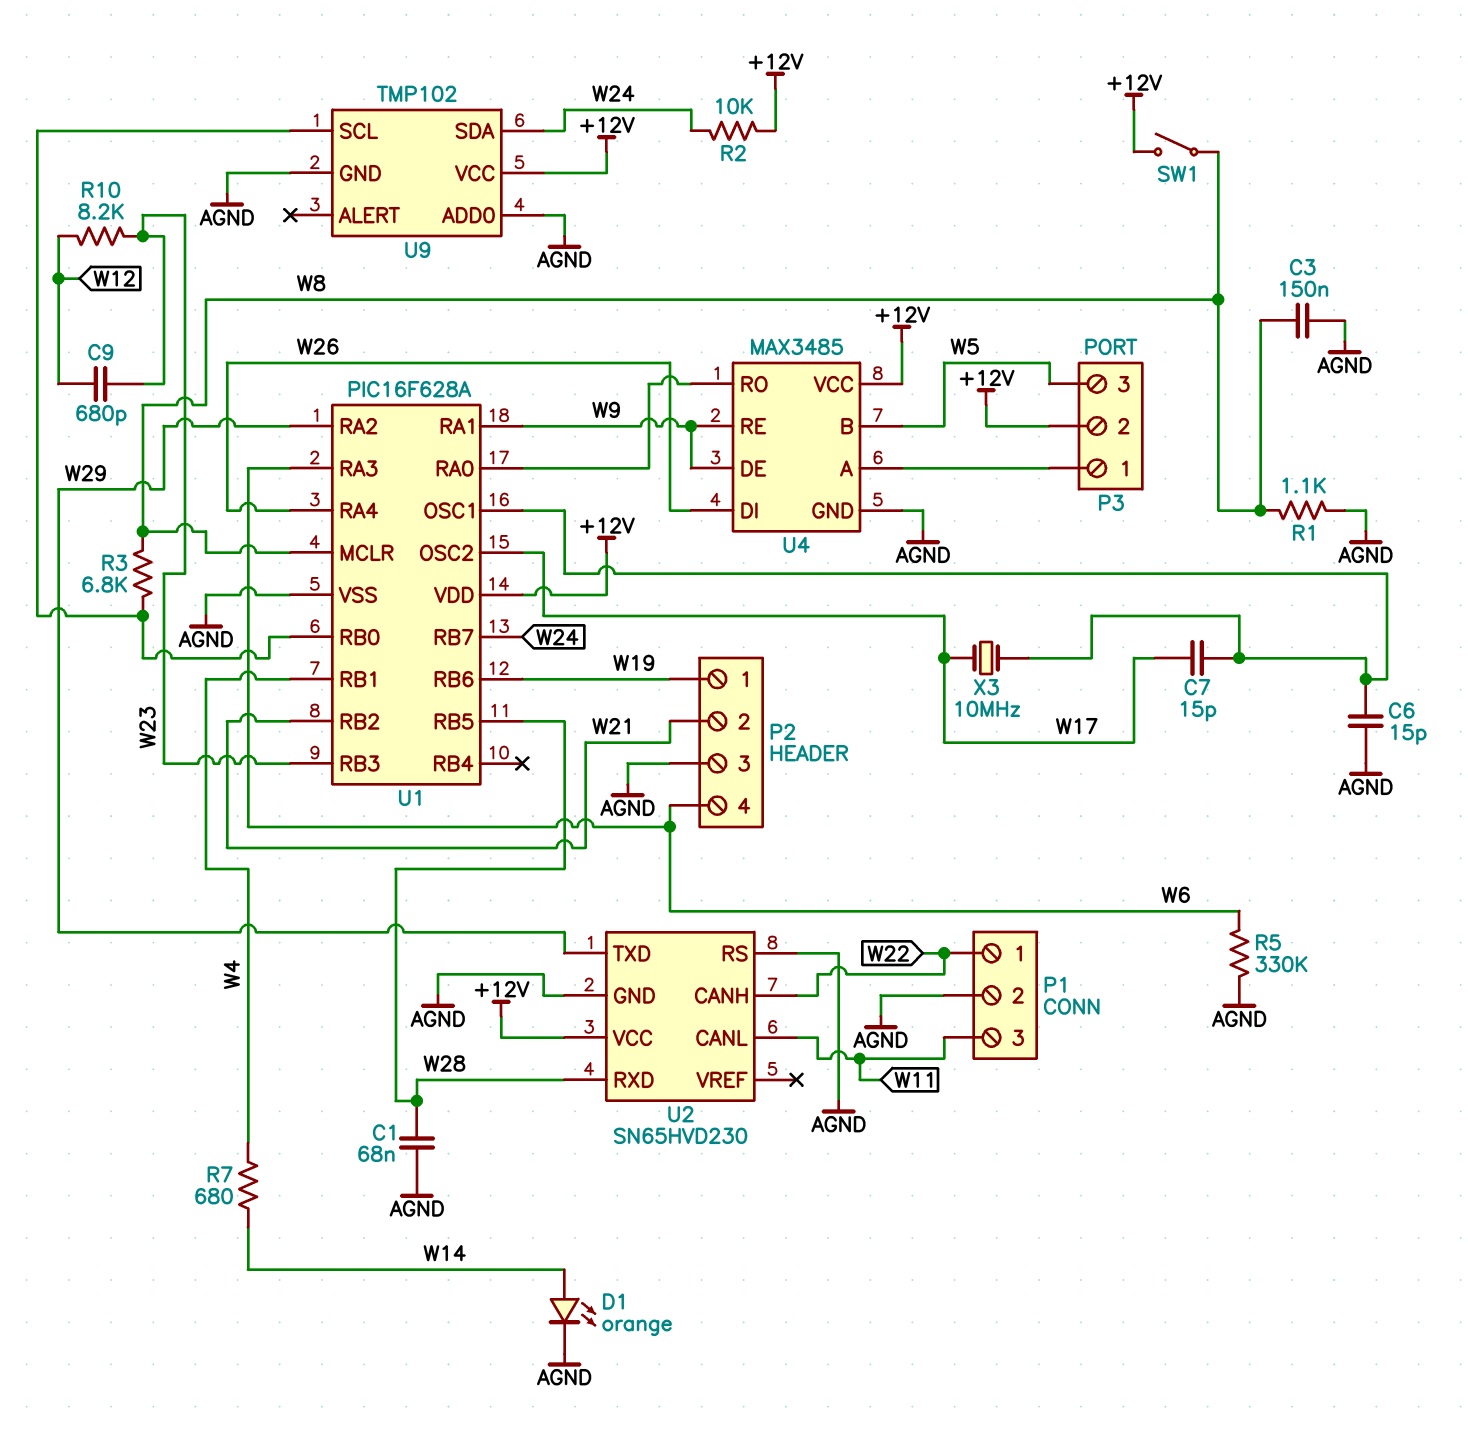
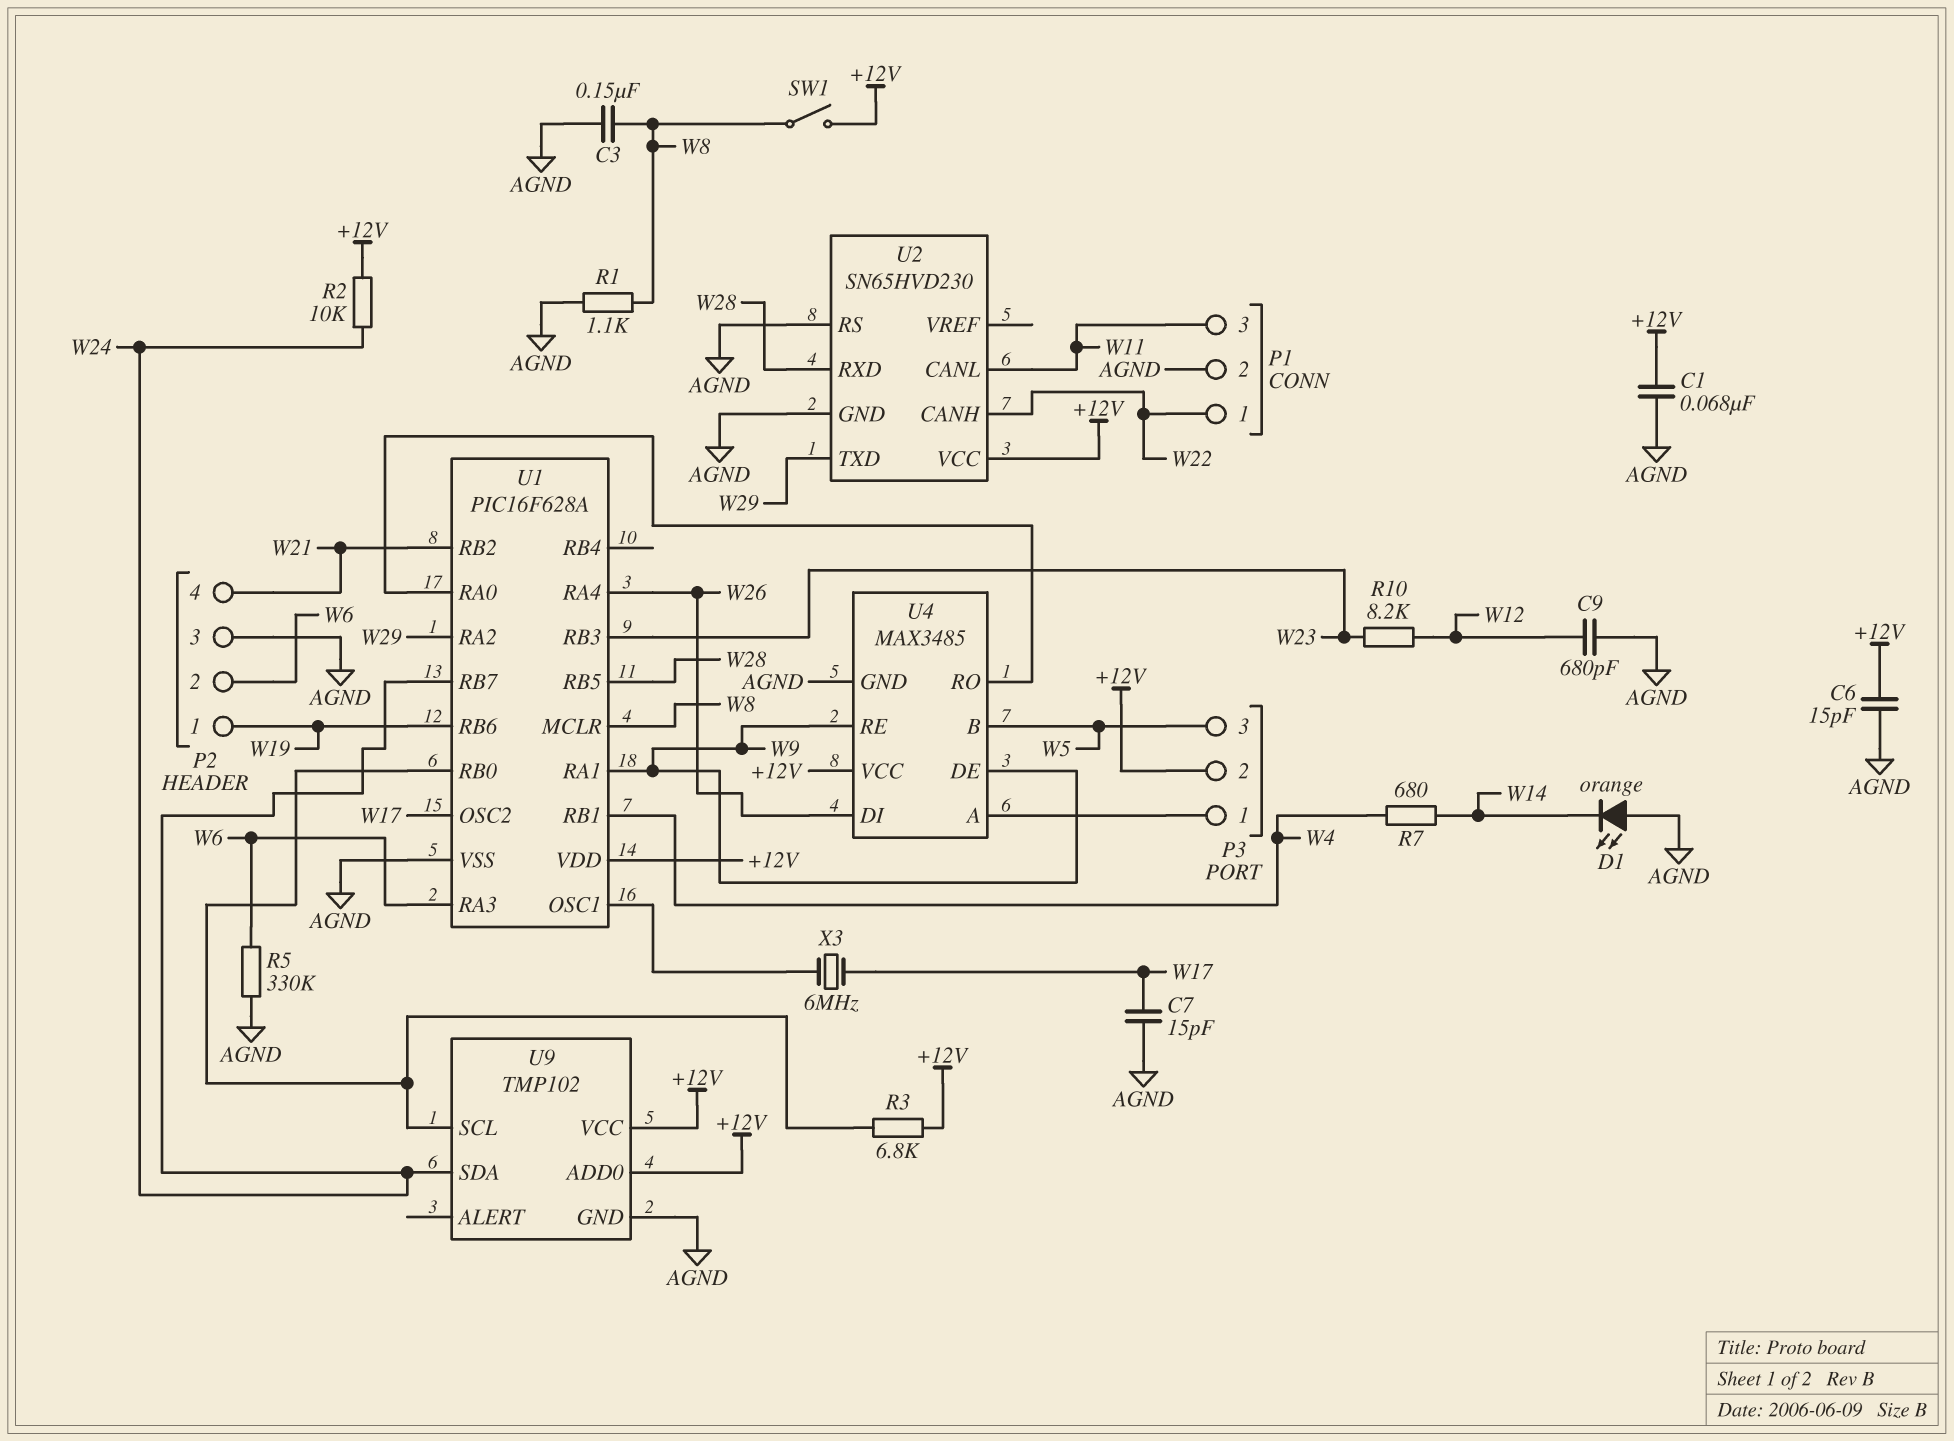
C1: 68nF (AGND, W28) -> 68nF (+12V, AGND)
C6: 15pF (AGND, U1/OSC1) -> 15pF (+12V, AGND)
C7: 15pF (U1/OSC1, W17) -> 15pF (AGND, W17)
C9: 680pF (W12, W23) -> 680pF (AGND, W12)
D1: LED orange (A W14, K AGND) -> LED orange (A AGND, K W14)
P2 pin 2: W21 -> W6
P2 pin 4: W6 -> W21
R3: 6.8k (U1/RB0, W8) -> 6.8k (+12V, U1/RB0)
U9 pin ADD0: AGND -> +12V
X3: 10MHz (U1/OSC1, W17) -> 6MHz (U1/OSC1, W17)

